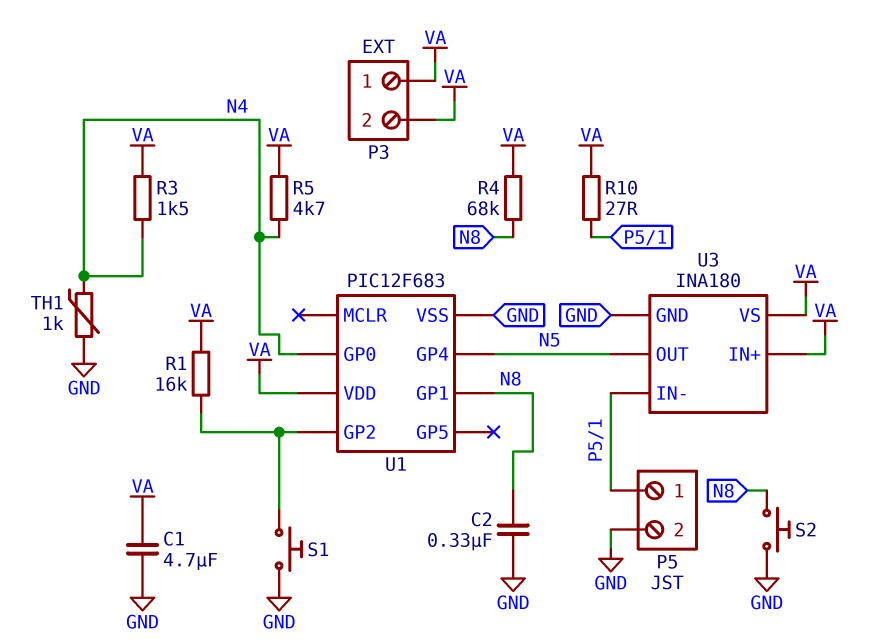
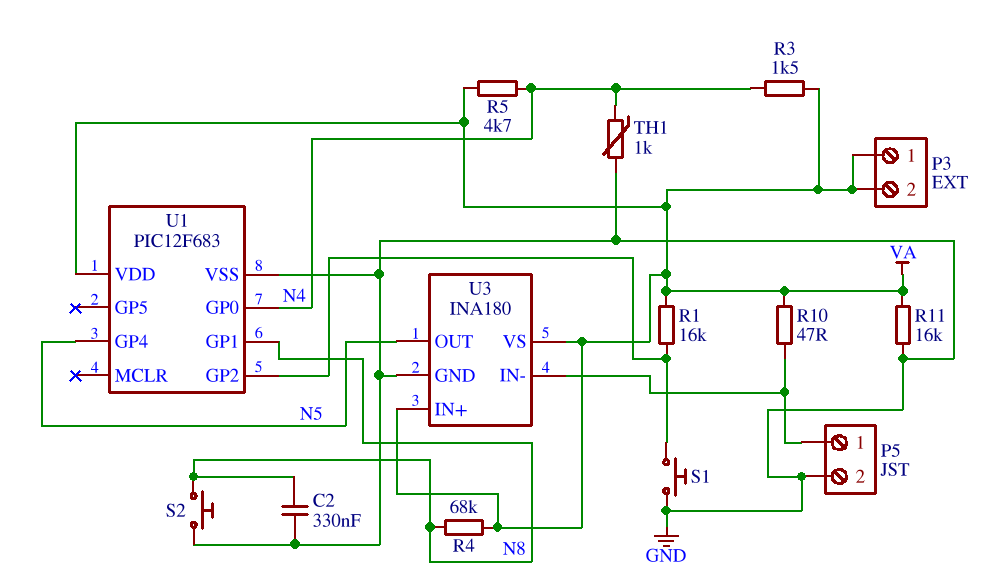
C1: 4.7uF (GND, VA) -> none
R10: 27 (P5/1, VA) -> 47 (P5/1, VA)
R11: none -> 16k (GND, VA)

